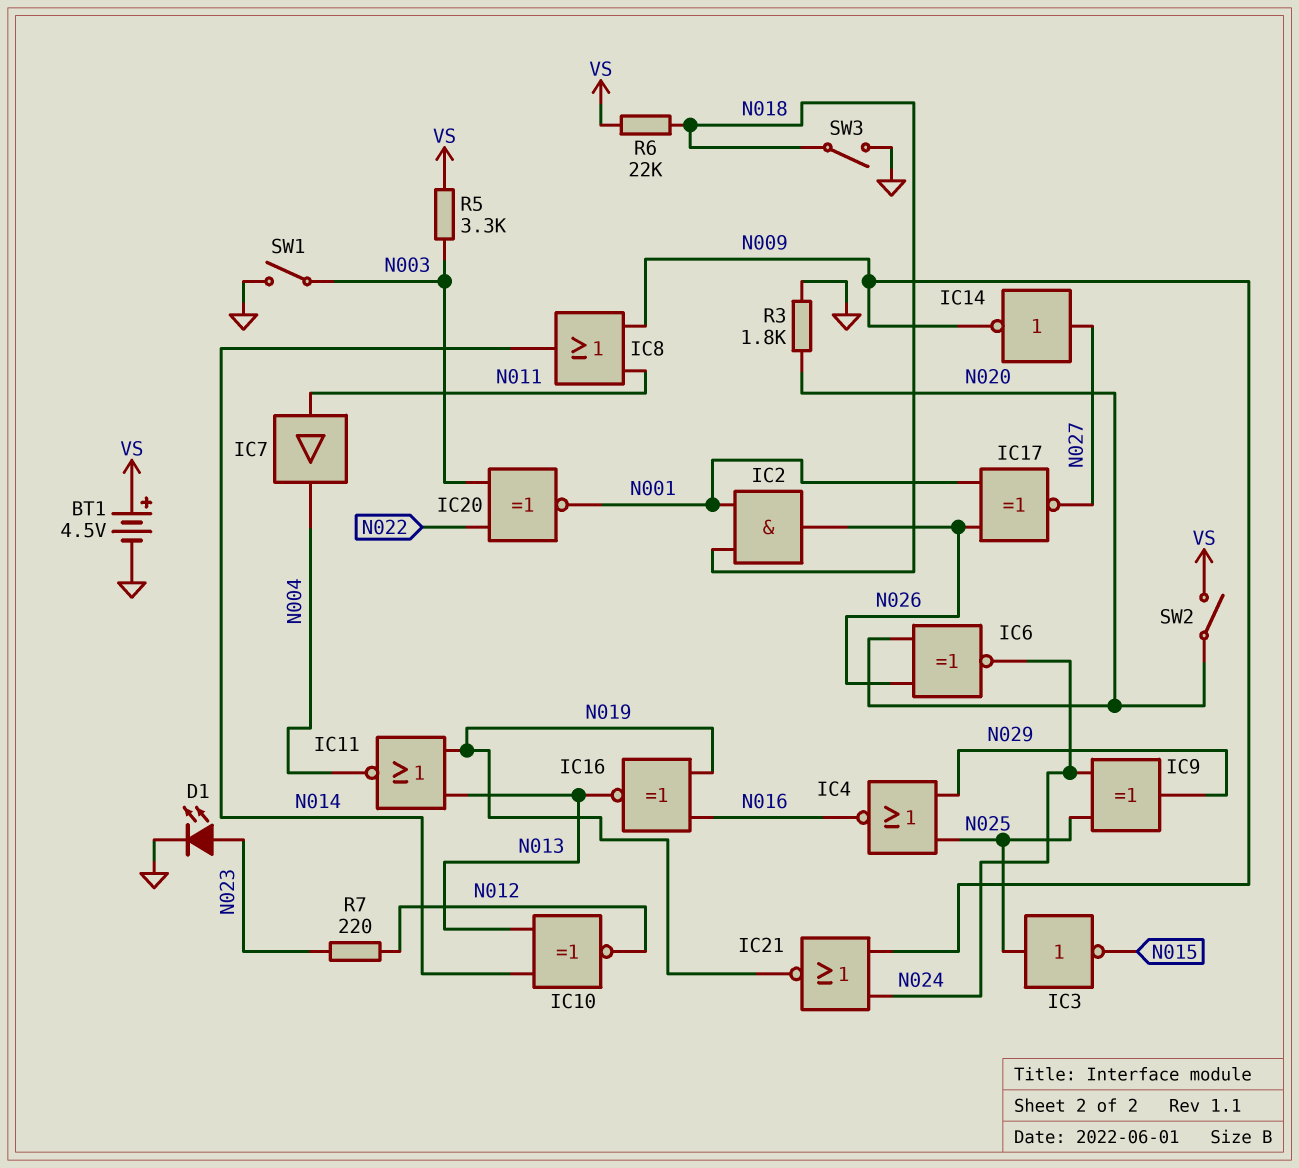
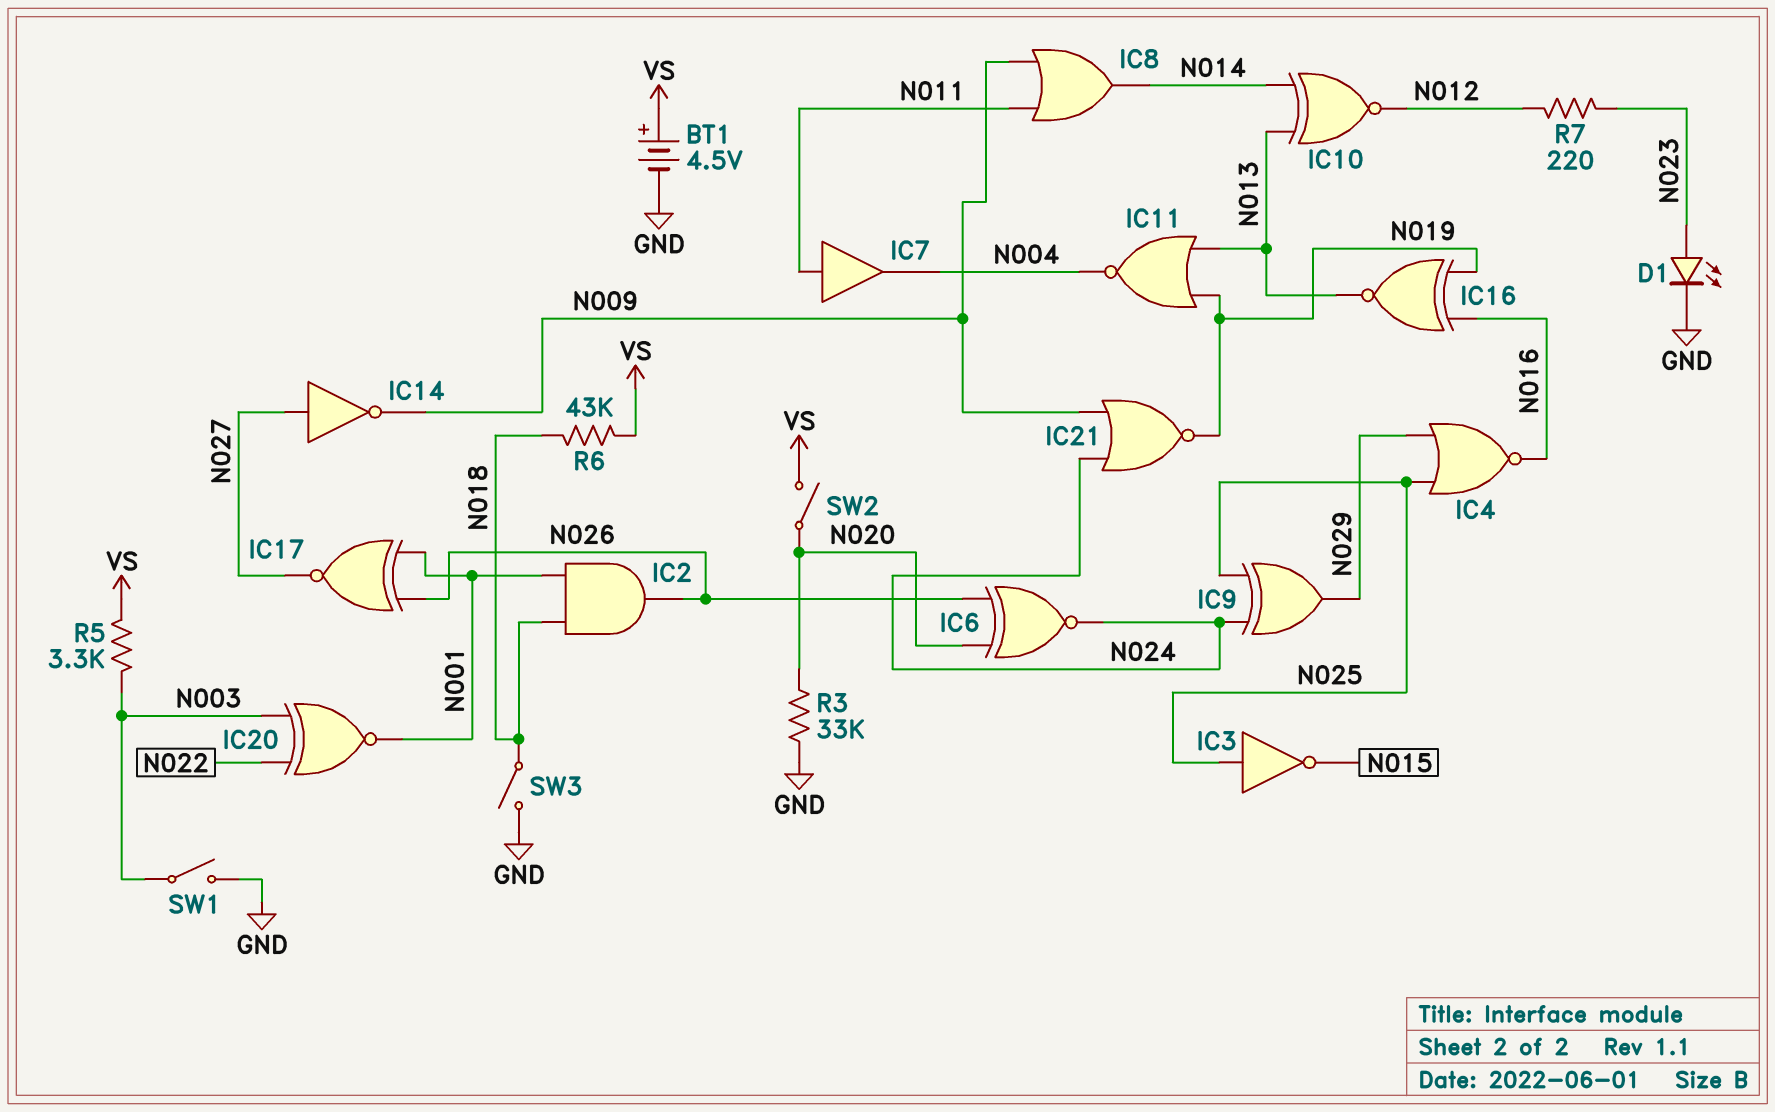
R3: 1.8k (GND, N020) -> 33k (GND, N020)
R6: 22k (N018, VS) -> 43k (N018, VS)

